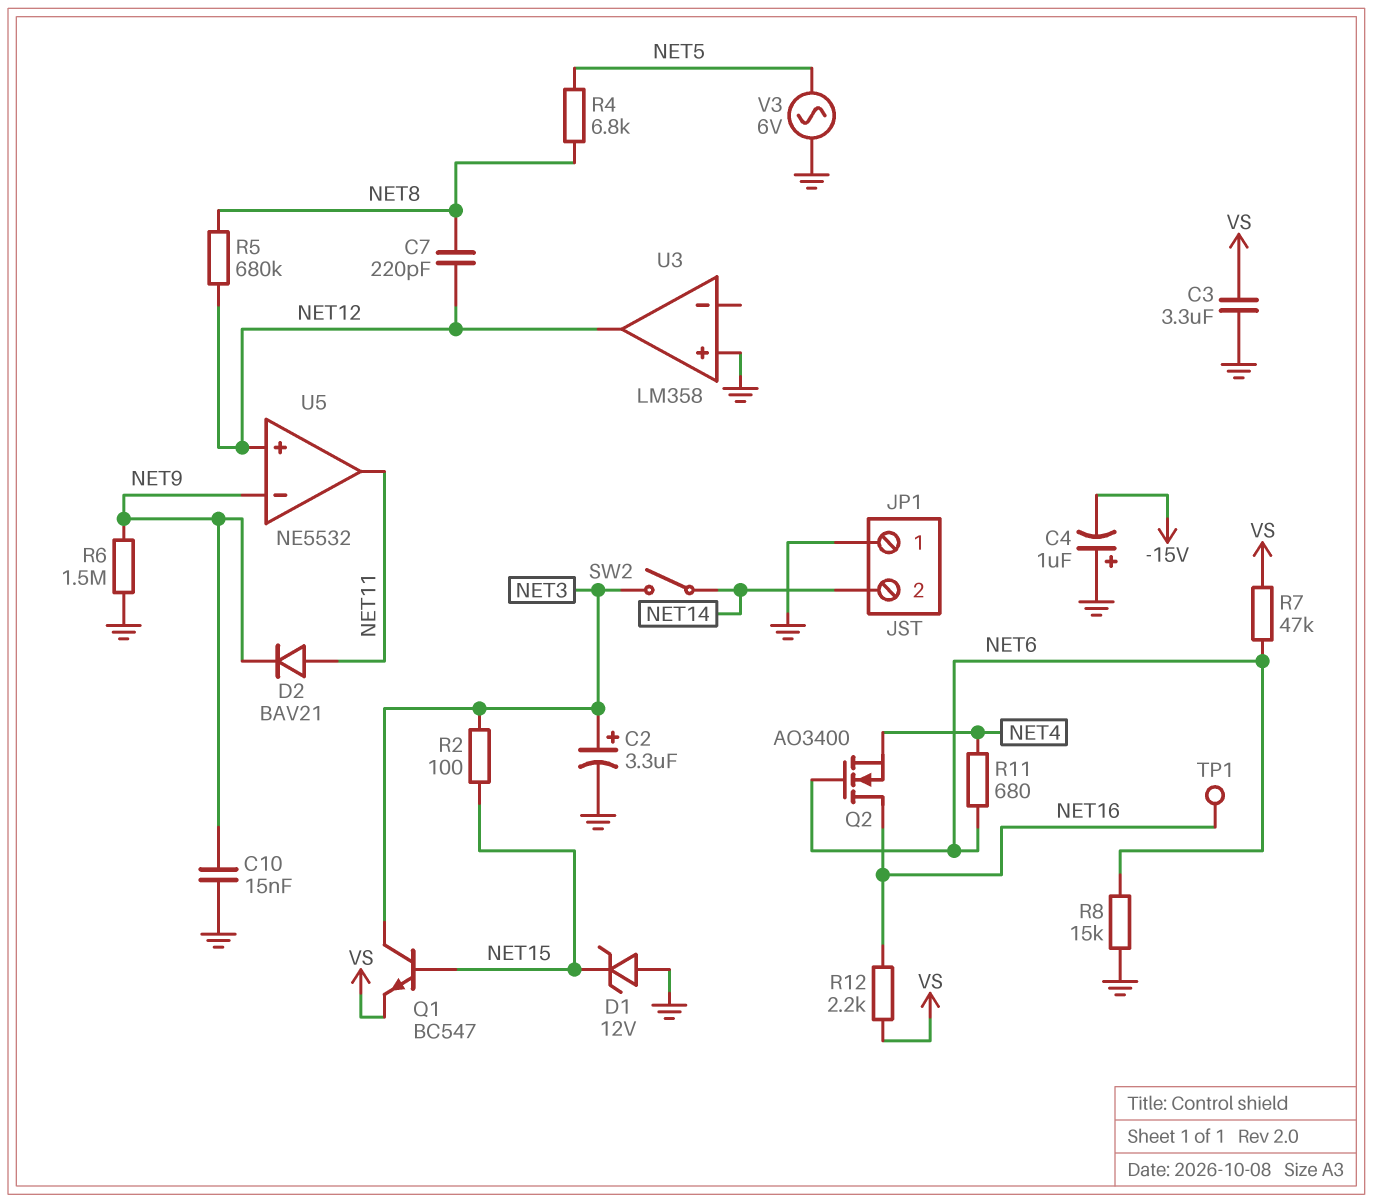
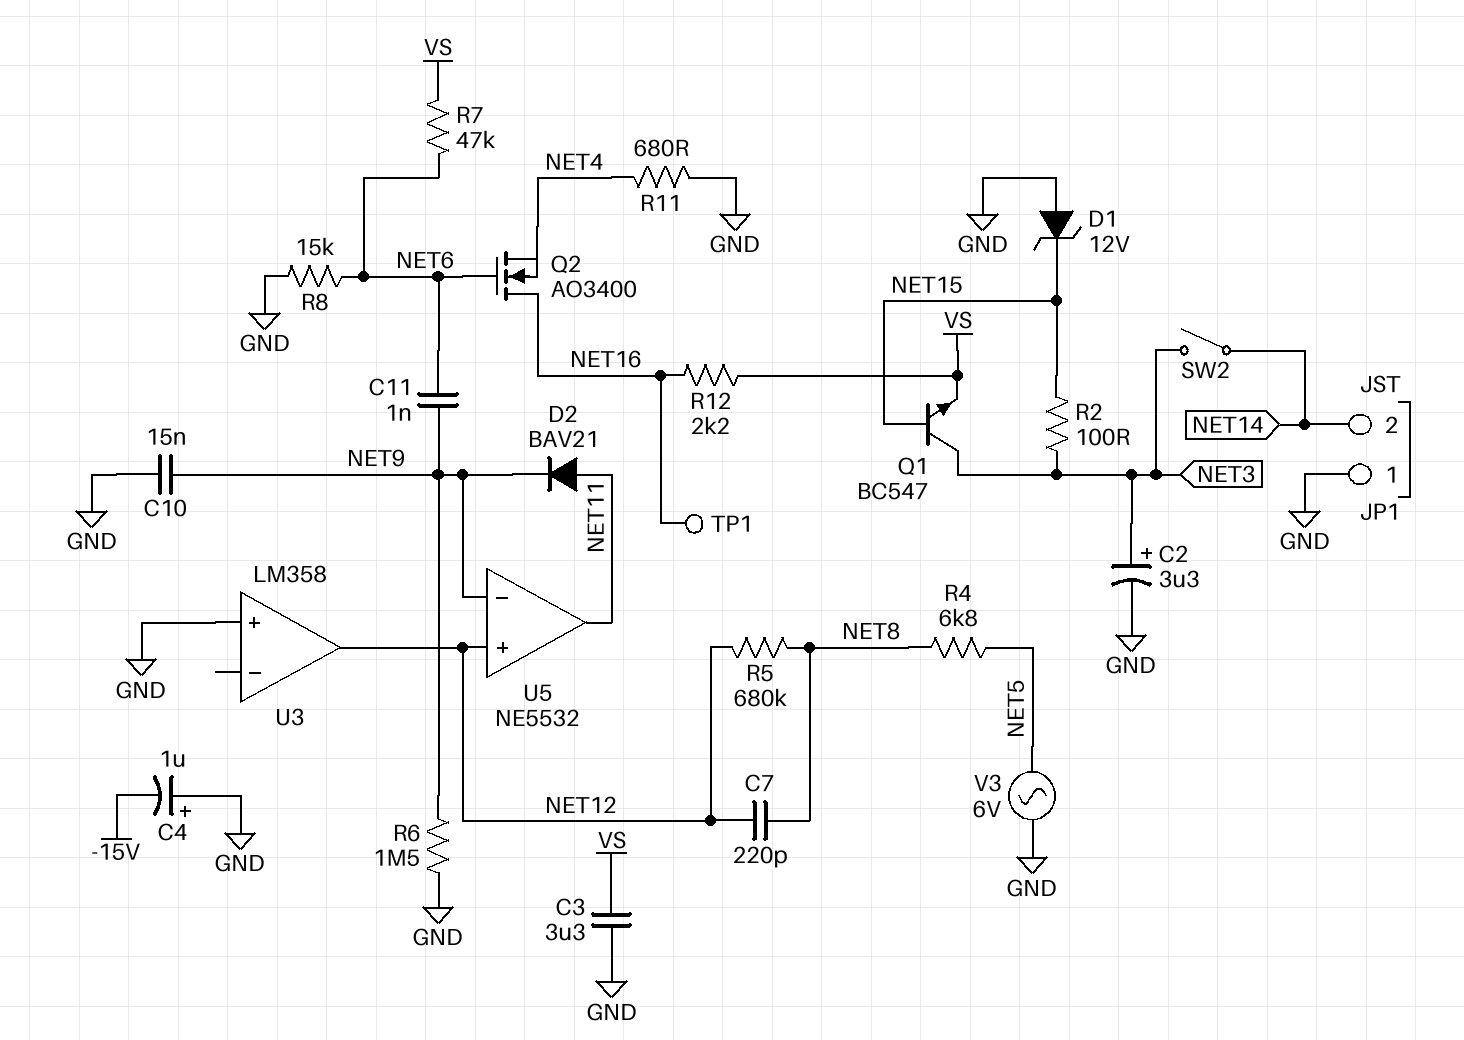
C11: none -> 1nF (NET6, NET9)
R11: 680 (NET4, NET6) -> 680 (GND, NET4)

